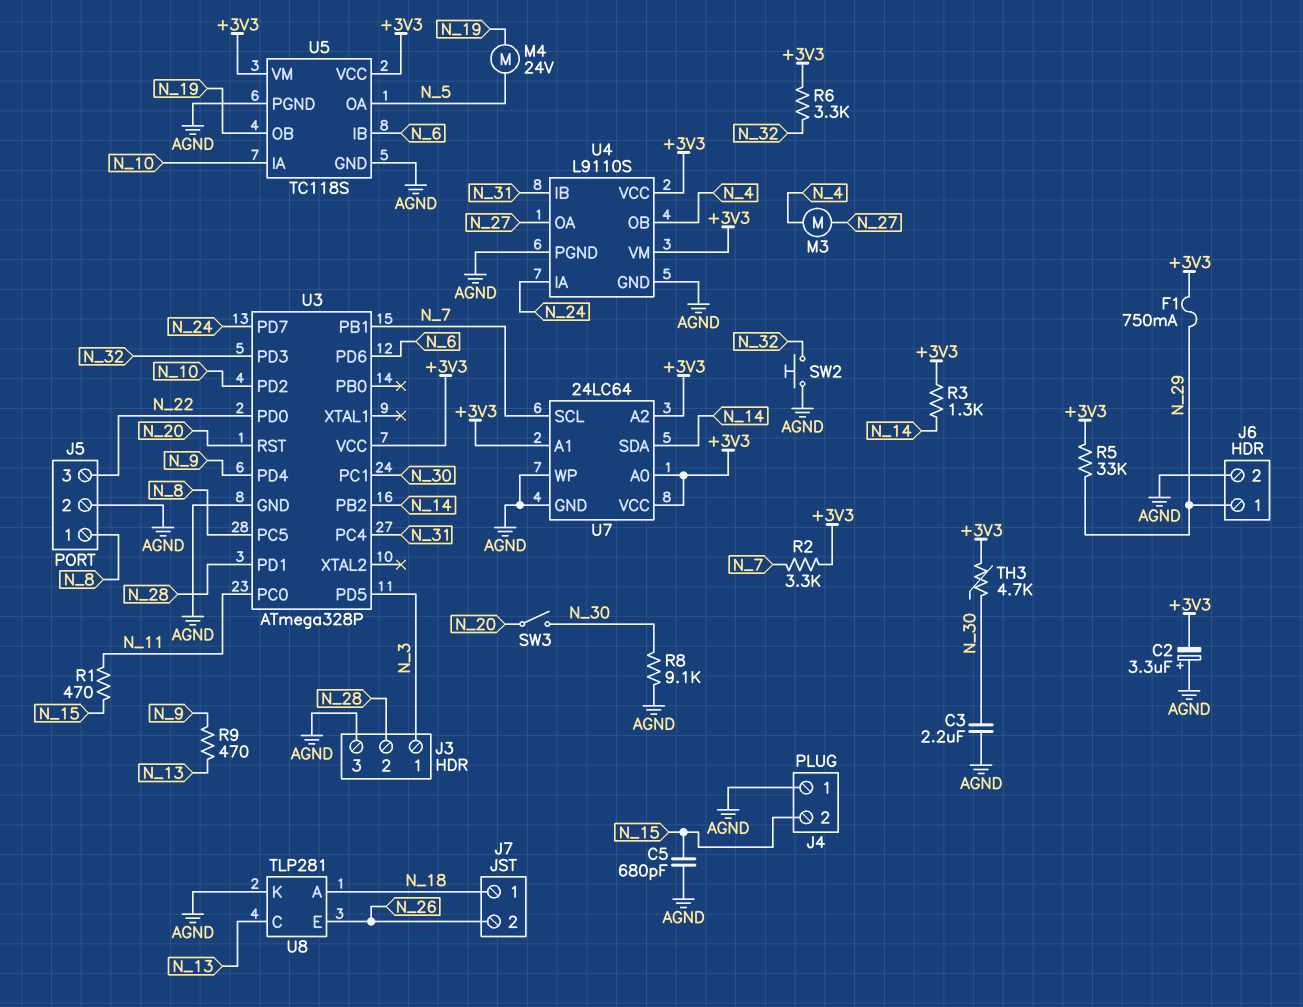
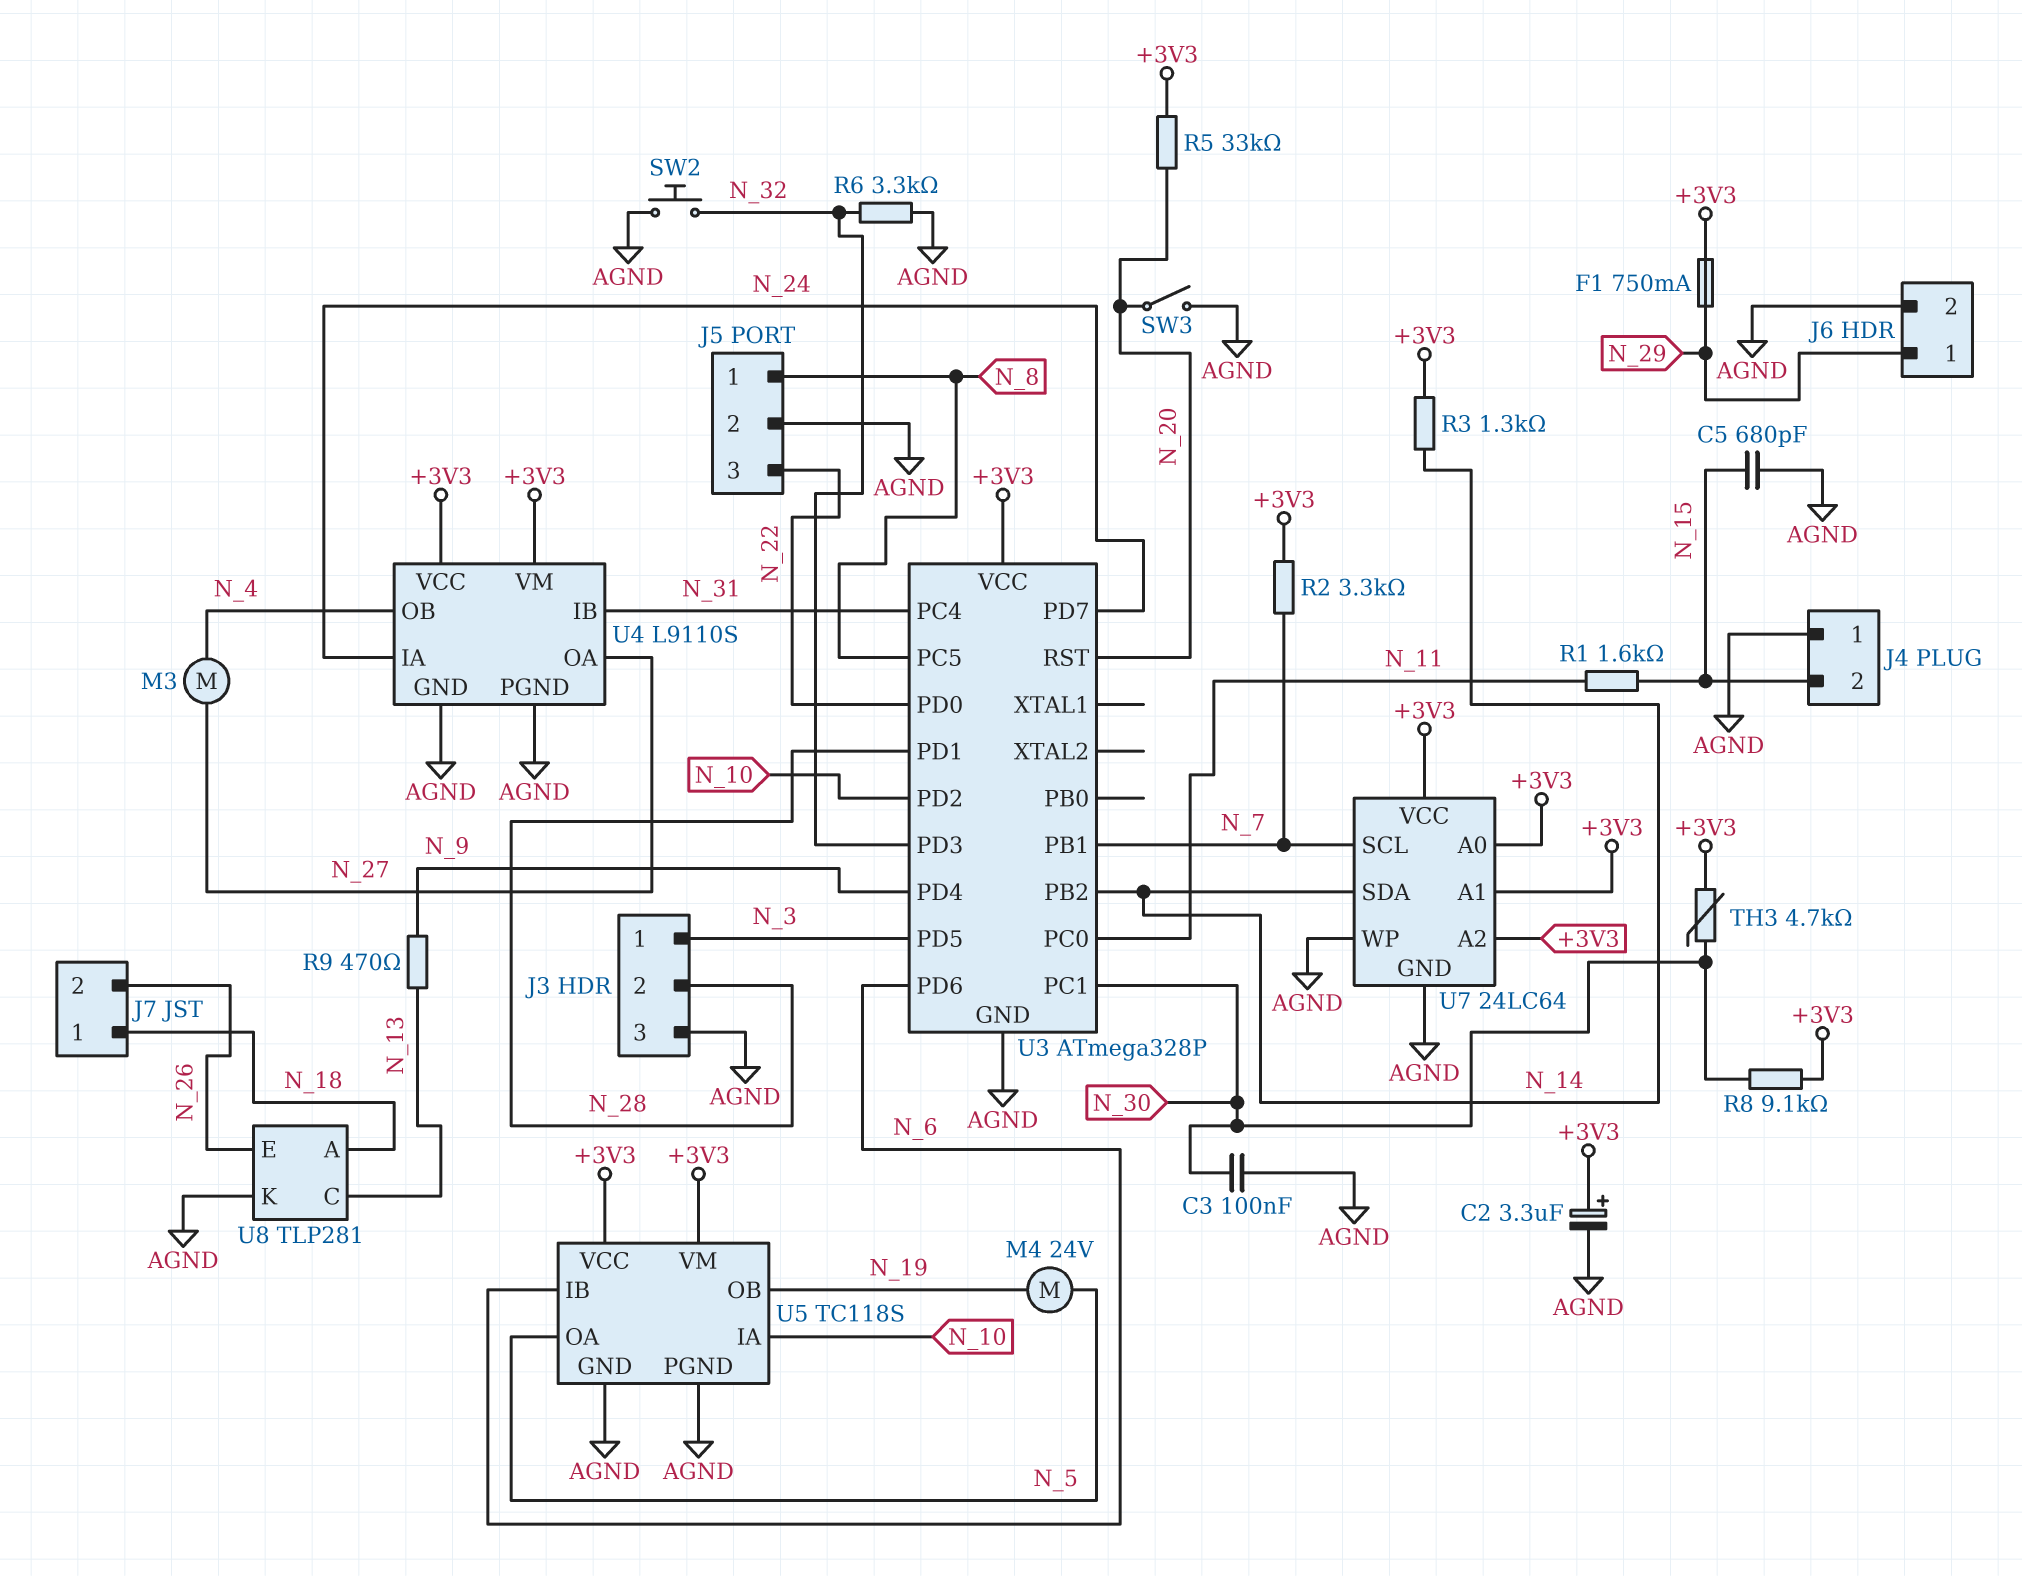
C2: 3.3uF (plus AGND, minus +3V3) -> 3.3uF (plus +3V3, minus AGND)
C3: 2.2uF (AGND, N_30) -> 100nF (AGND, N_30)
R1: 470 (N_11, N_15) -> 1.6k (N_11, N_15)
R5: 33k (+3V3, N_29) -> 33k (+3V3, N_20)
R6: 3.3k (+3V3, N_32) -> 3.3k (AGND, N_32)
R8: 9.1k (AGND, N_30) -> 9.1k (+3V3, N_30)
SW3: switch (N_20, N_30) -> switch (AGND, N_20)

